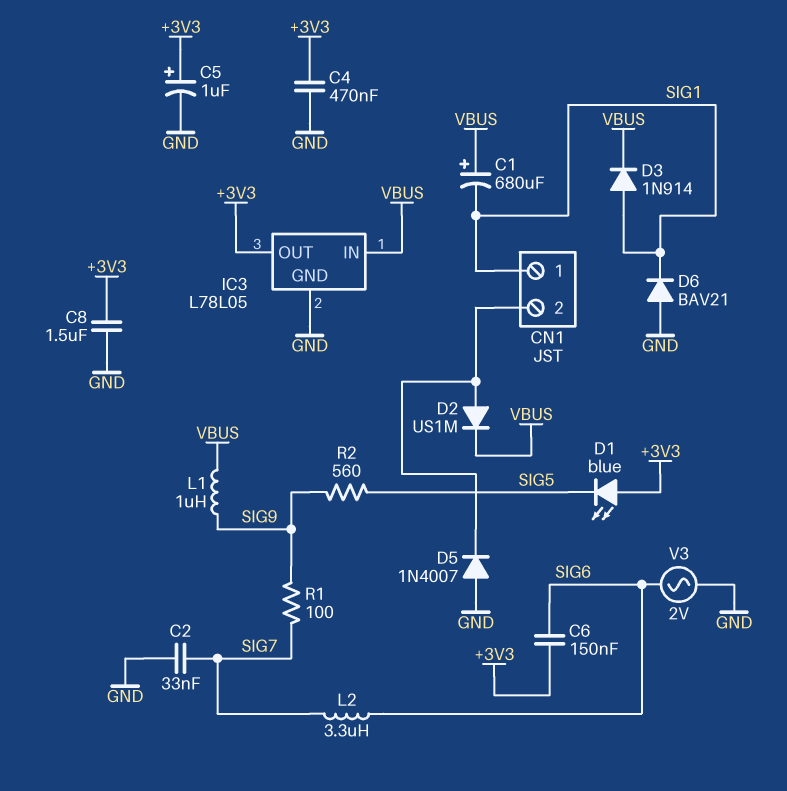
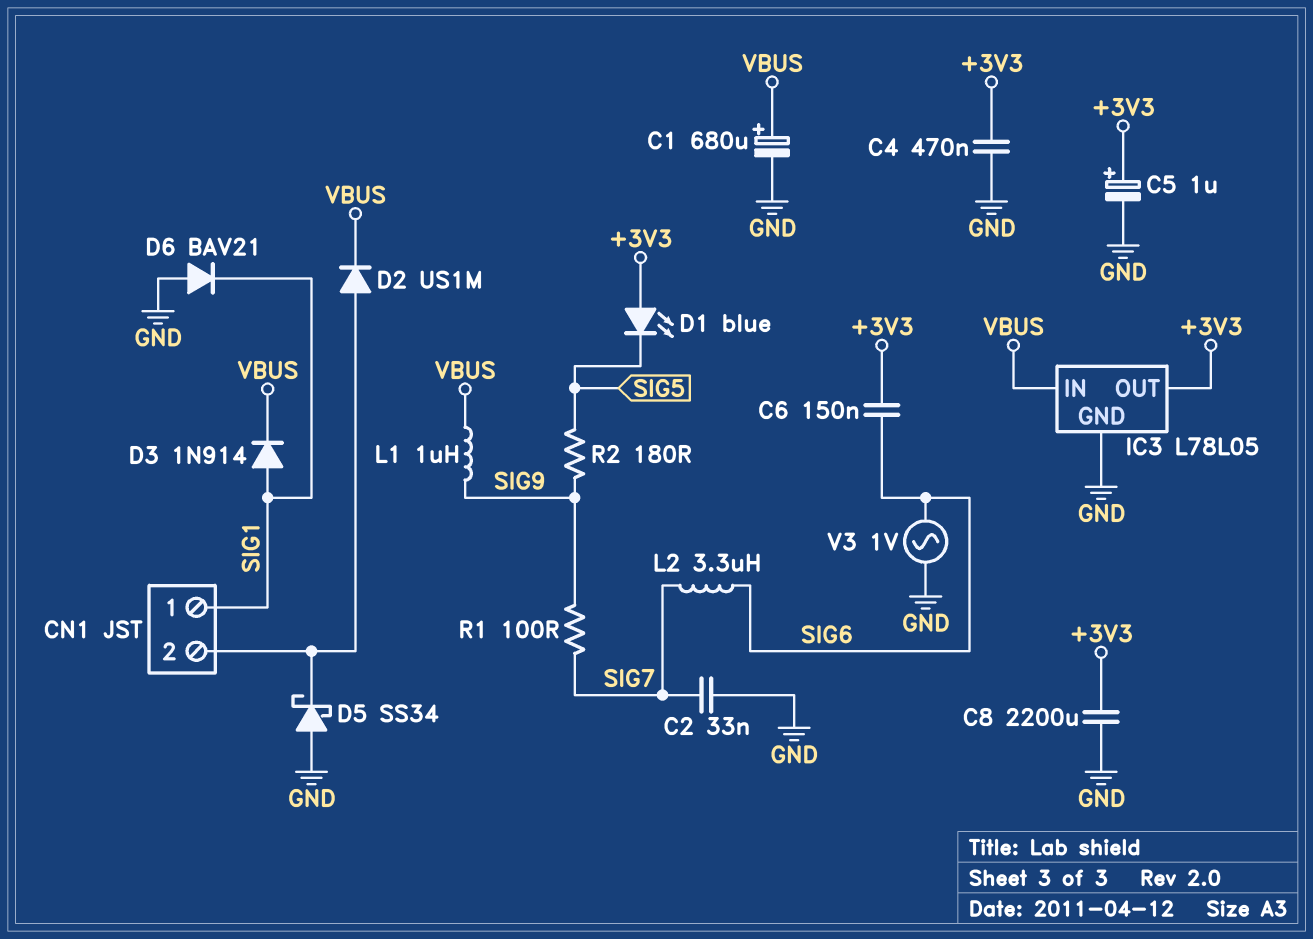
C1: 680uF (plus VBUS, minus SIG1) -> 680uF (plus VBUS, minus GND)
C8: 1.5uF (+3V3, GND) -> 2200uF (+3V3, GND)
D5: diode 1N4007 (A GND, K CN1/2) -> schottky SS34 (A GND, K CN1/2)
R2: 560 (SIG5, SIG9) -> 180 (SIG5, SIG9)
V3: AC 2V (GND, SIG6) -> AC 1V (GND, SIG6)

